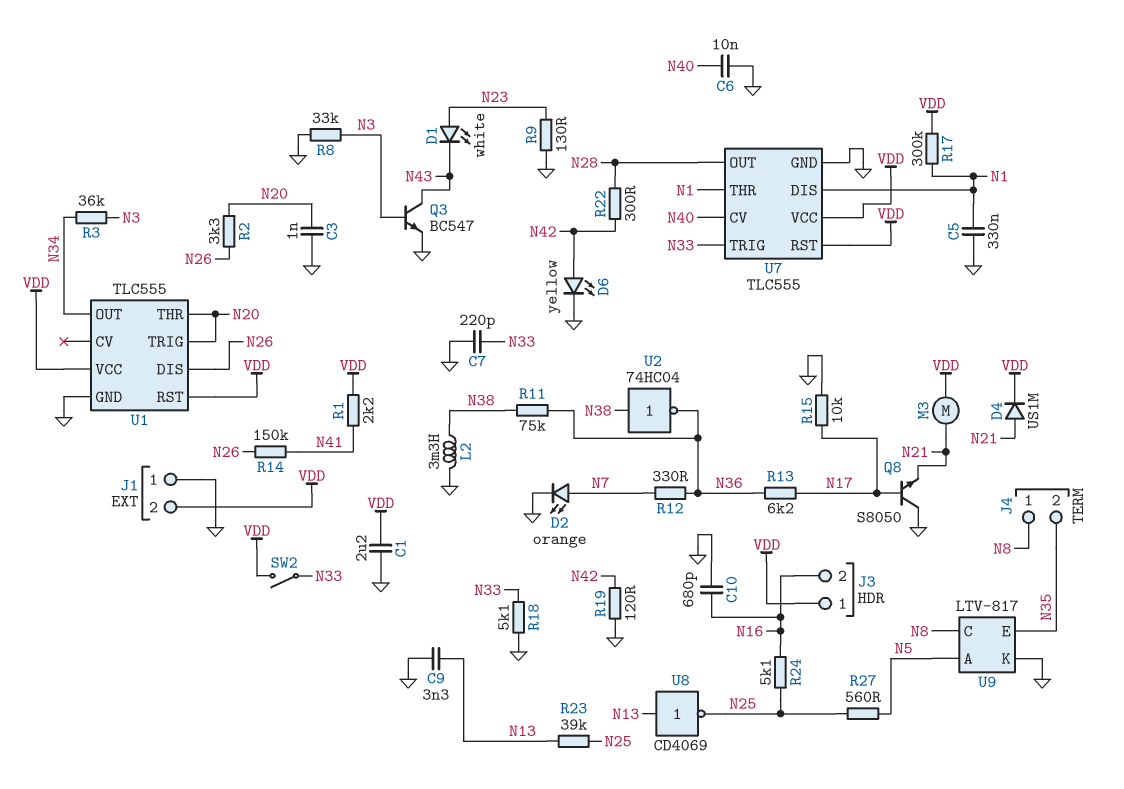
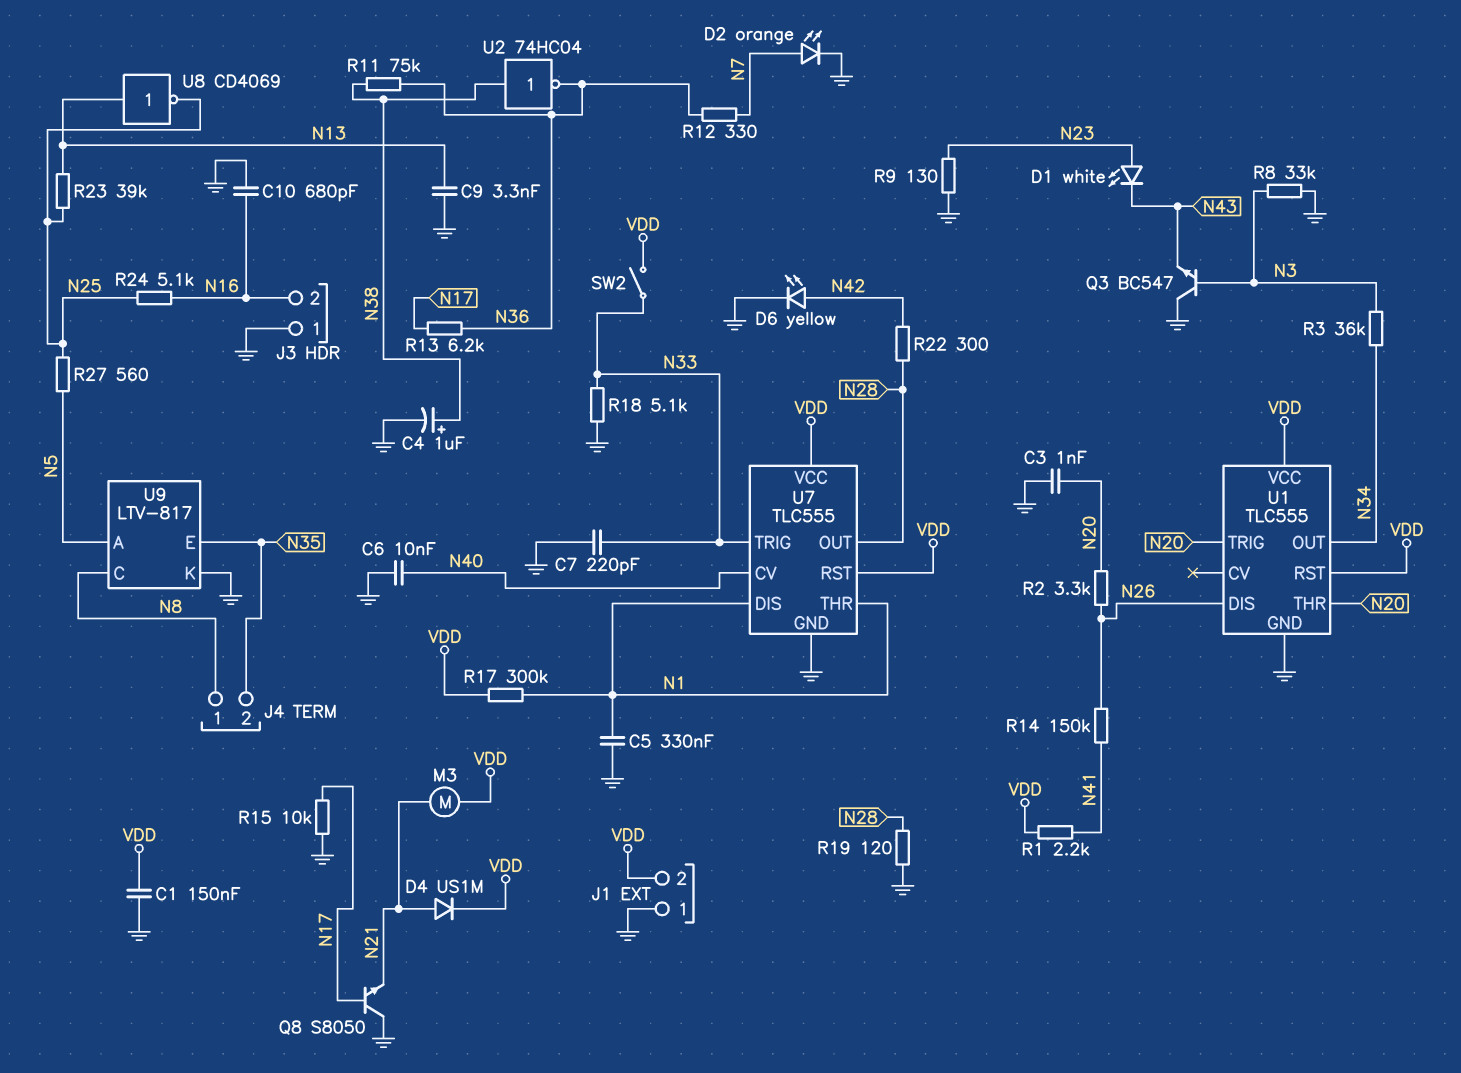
C1: 2.2uF (GND, VDD) -> 150nF (GND, VDD)
C4: none -> 1uF (plus N38, minus GND)
J3 pin 1: VDD -> GND
L2: 3.3mH (GND, N38) -> none
Q3: NPN BC547 (B N3, C N43, E GND) -> NPN BC547 (B N3, C GND, E N43)
R19: 120 (GND, N42) -> 120 (GND, N28)

